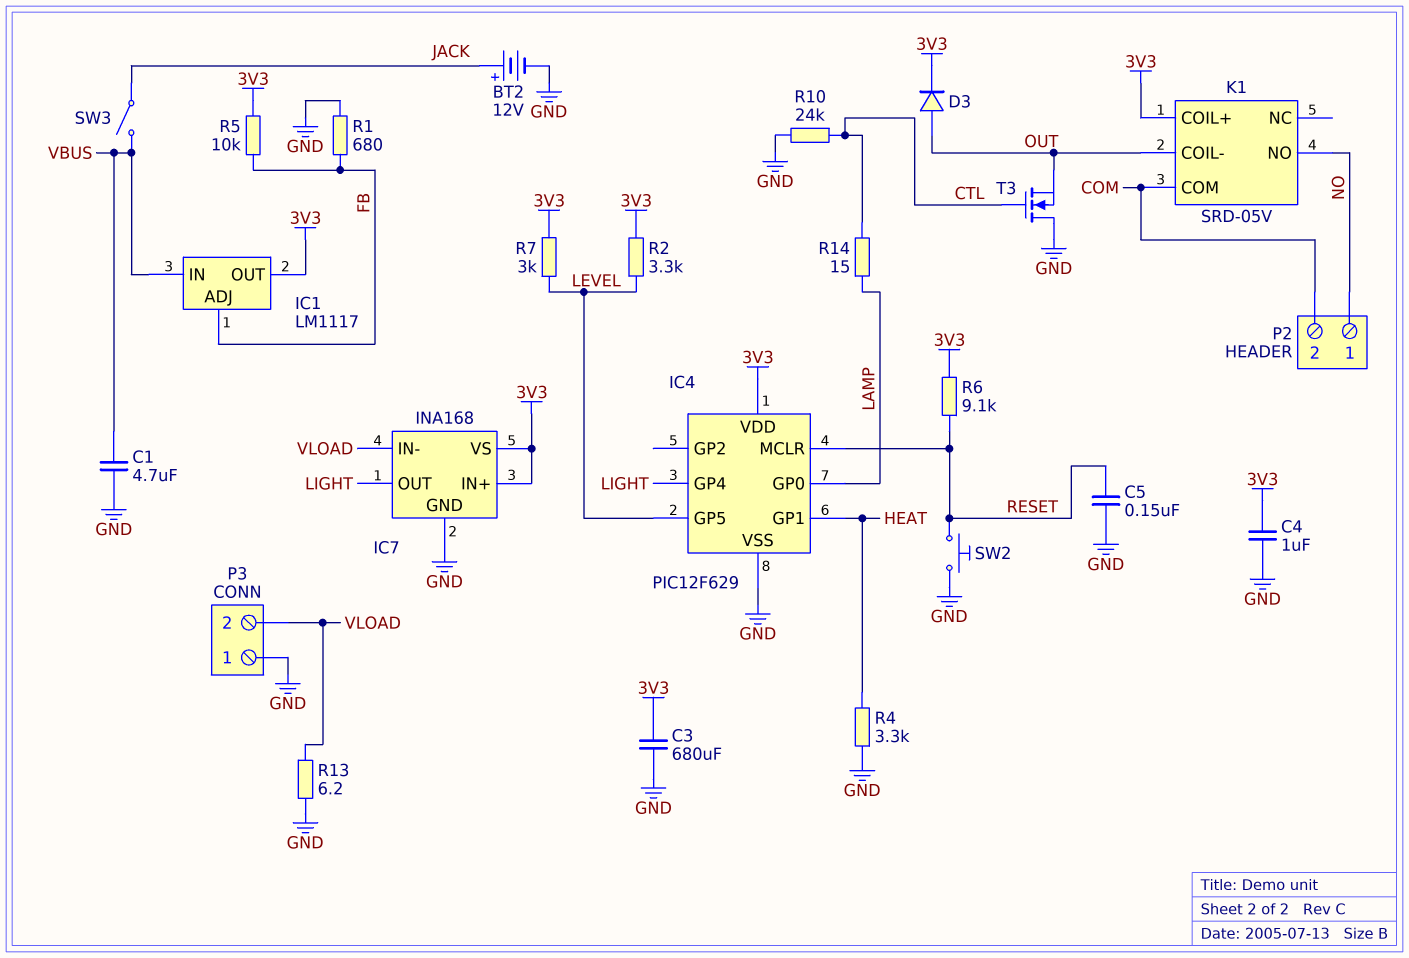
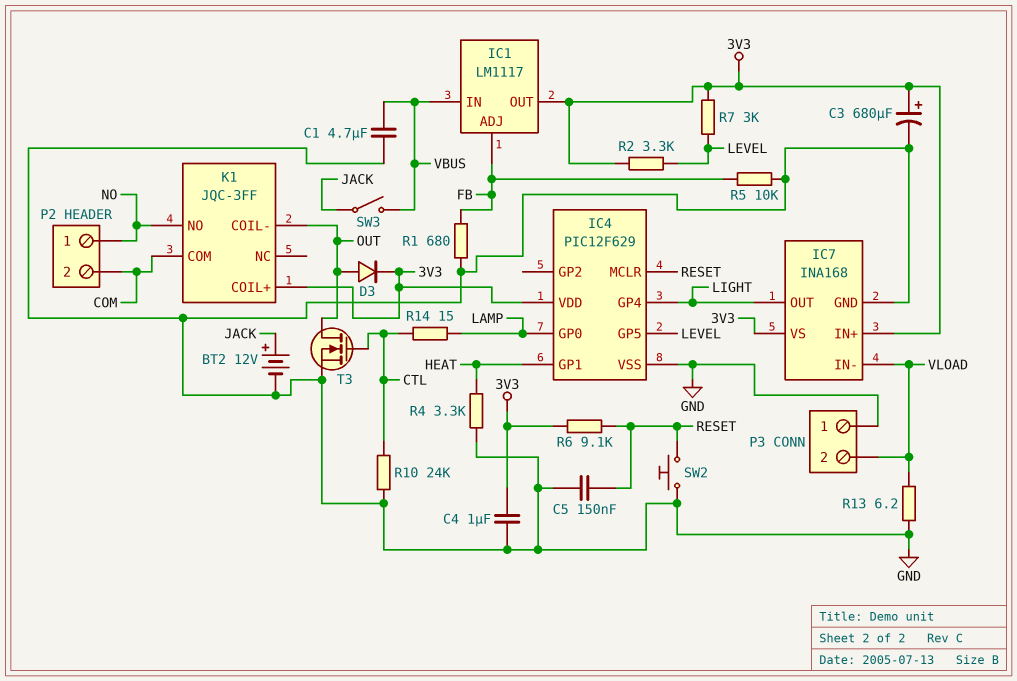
C3: 680uF (3V3, GND) -> 680uF (plus 3V3, minus GND)
K1: SRD-05V -> JQC-3FF
R5: 10k (3V3, FB) -> 10k (FB, GND)
T3: NMOS (G CTL, D GND, S OUT) -> NMOS (G CTL, D OUT, S GND)

